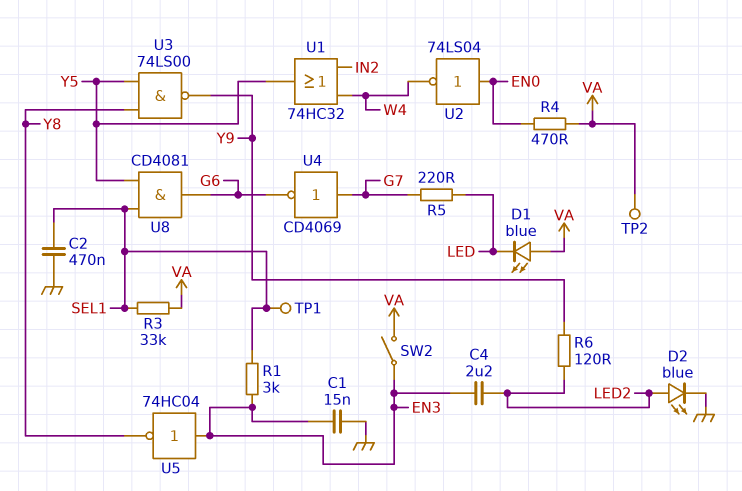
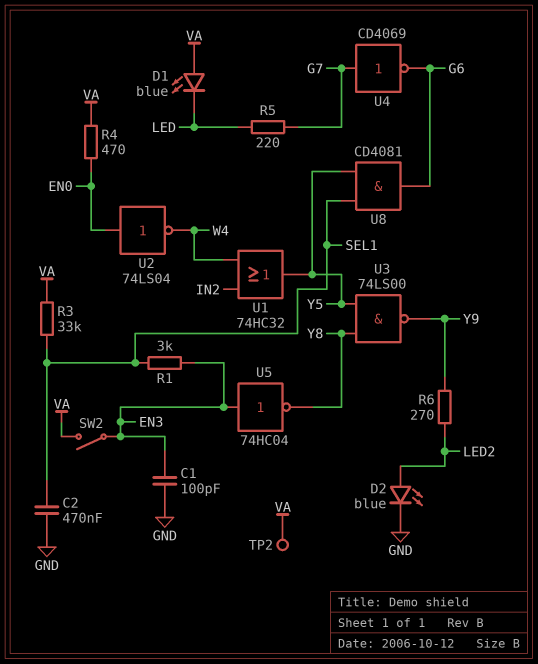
C1: 15nF (EN3, GND) -> 100pF (EN3, GND)
C4: 2.2uF (EN3, LED2) -> none
R6: 120 (LED2, Y9) -> 270 (LED2, Y9)
TP1: test point (SEL1) -> none

